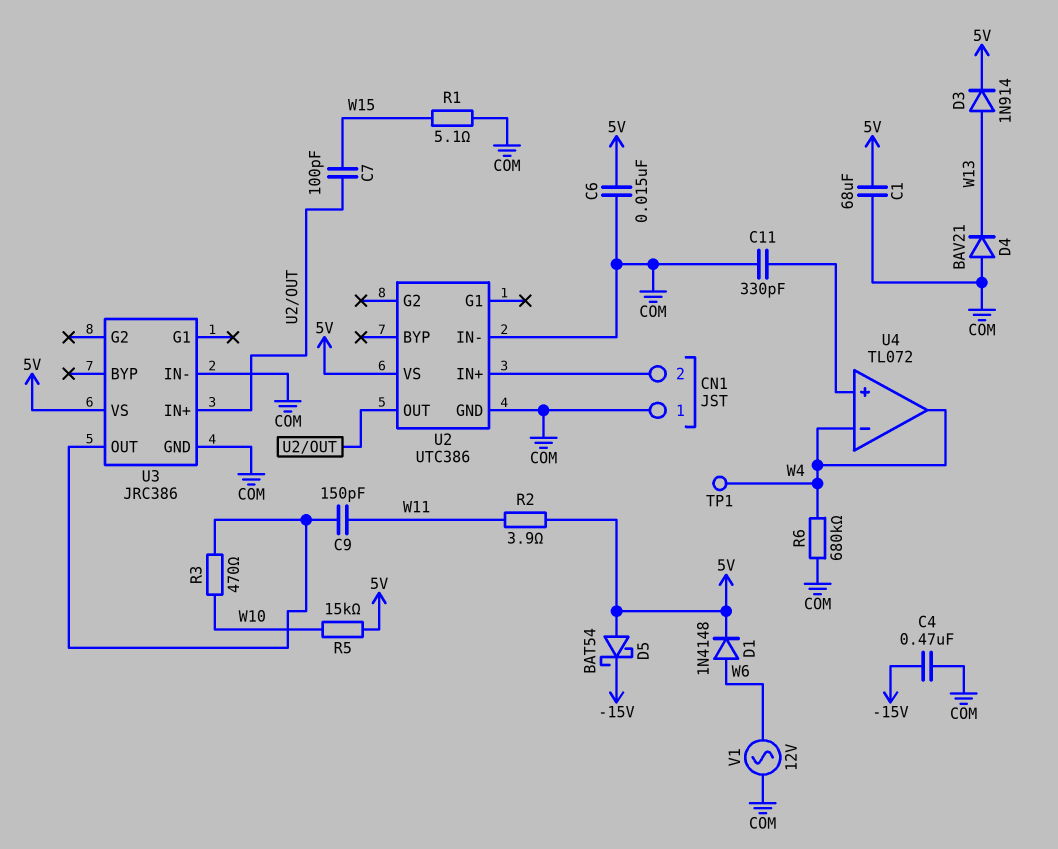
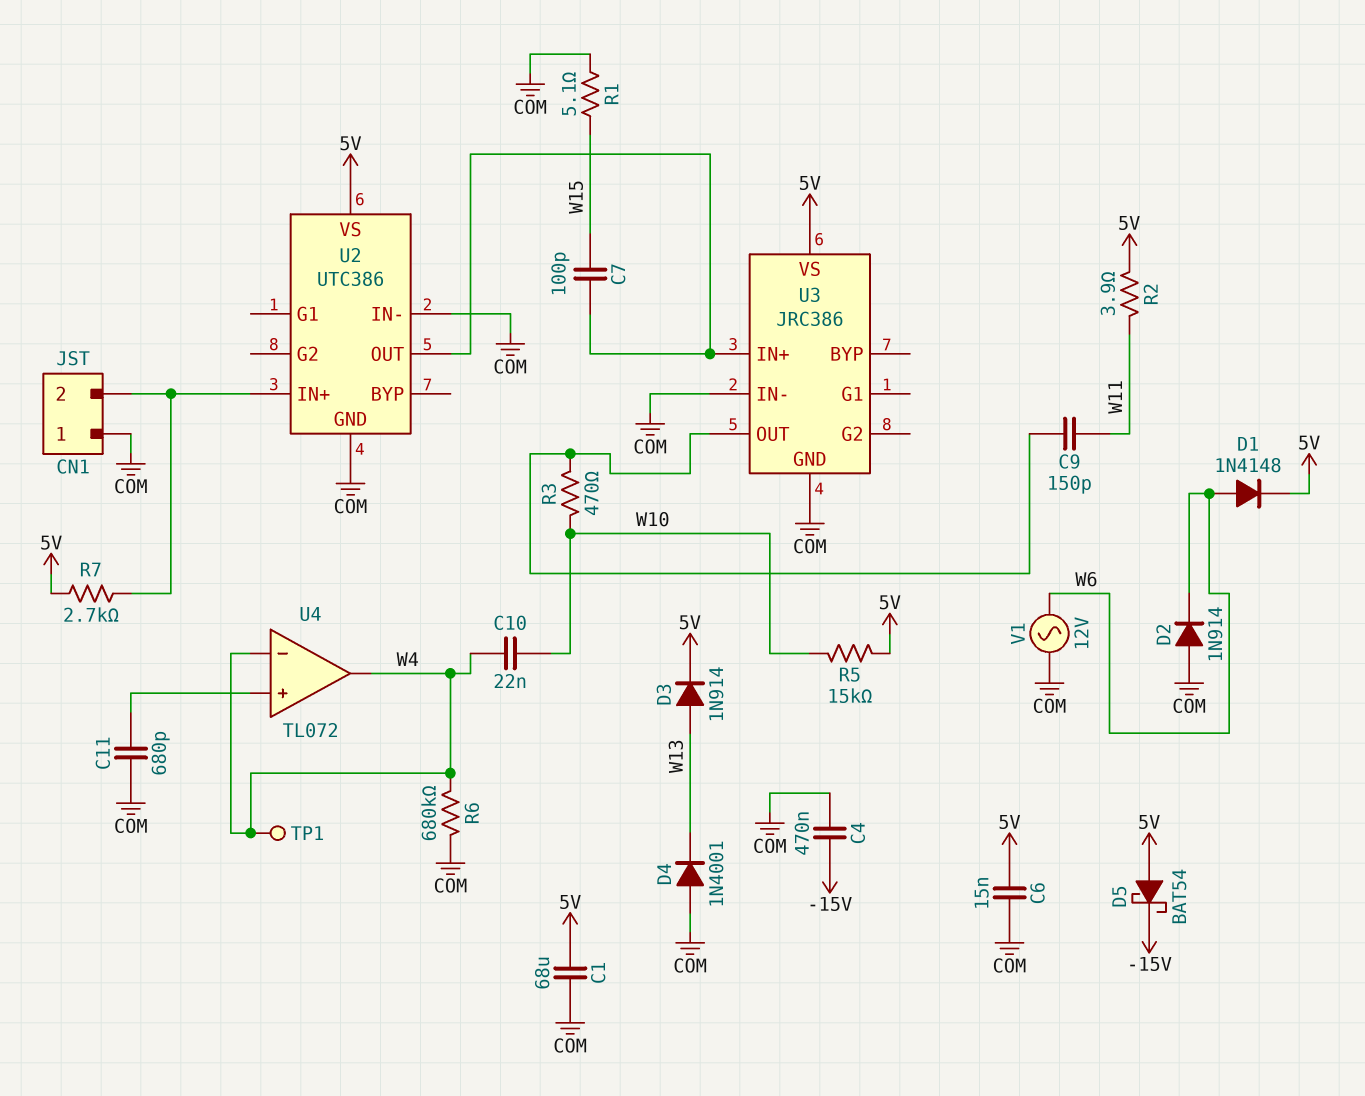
C10: none -> 22nF (W4, W10)
C11: 330pF (COM, U4/in+) -> 680pF (COM, U4/in+)
D2: none -> diode 1N914 (A COM, K W6)
D4: diode BAV21 (A COM, K W13) -> diode 1N4001 (A COM, K W13)
R7: none -> 2.7k (5V, CN1/2)

